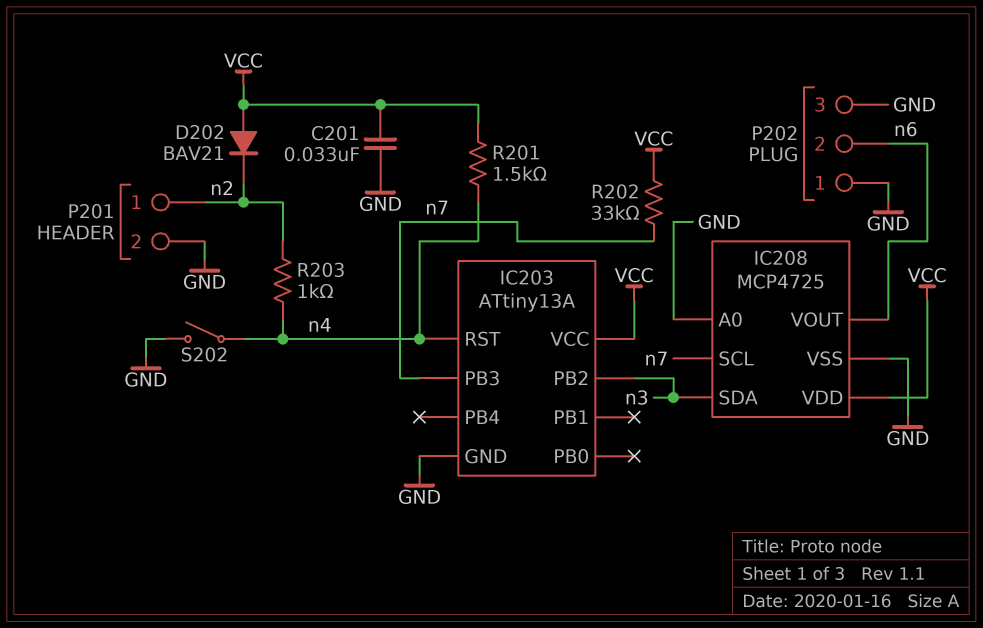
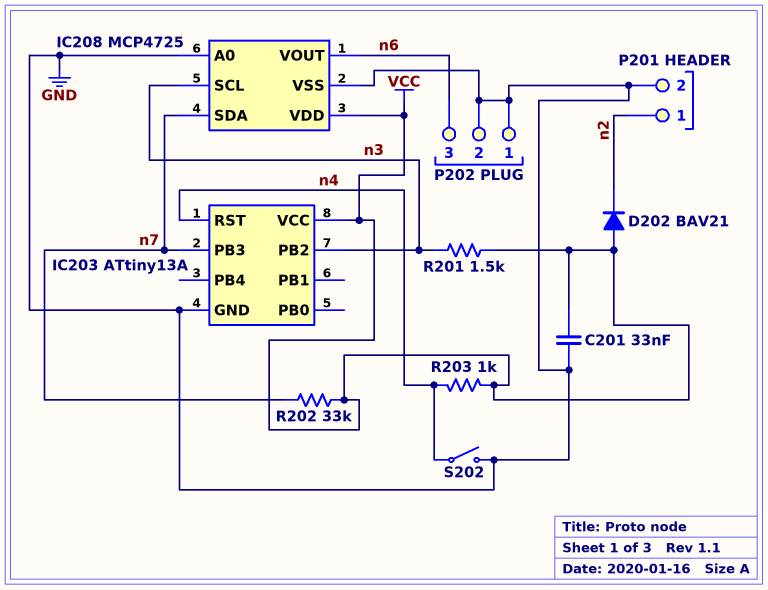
IC208 pin SCL: n7 -> n3
IC208 pin SDA: n3 -> n7
P202 pin 2: n6 -> GND
P202 pin 3: GND -> n6
R201: 1.5k (VCC, n4) -> 1.5k (VCC, n3)
R203: 1k (n2, n4) -> 1k (VCC, n4)

